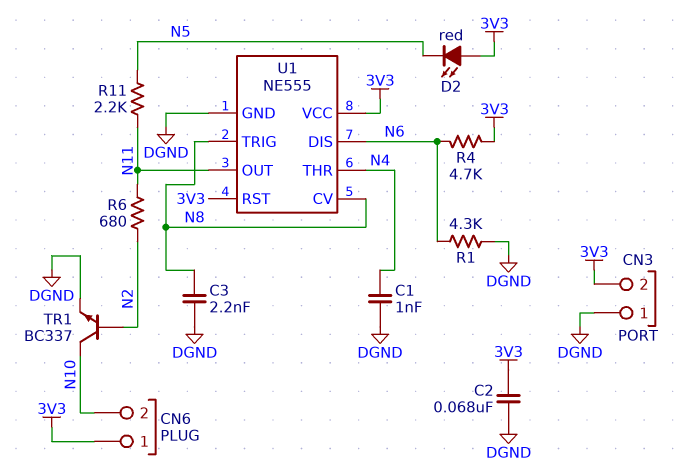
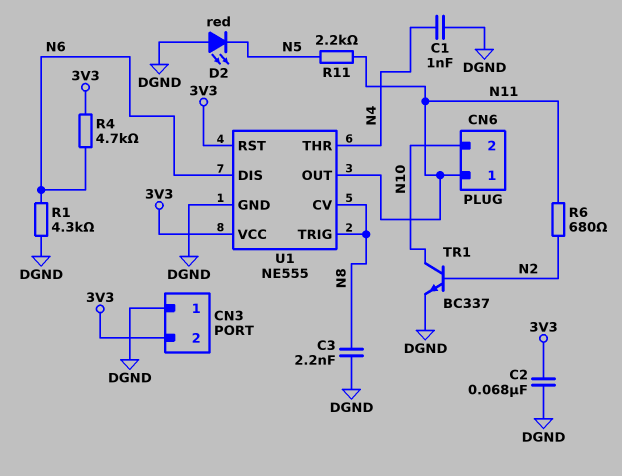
CN6 pin 1: 3V3 -> N11
D2: LED red (A 3V3, K N5) -> LED red (A DGND, K N5)

